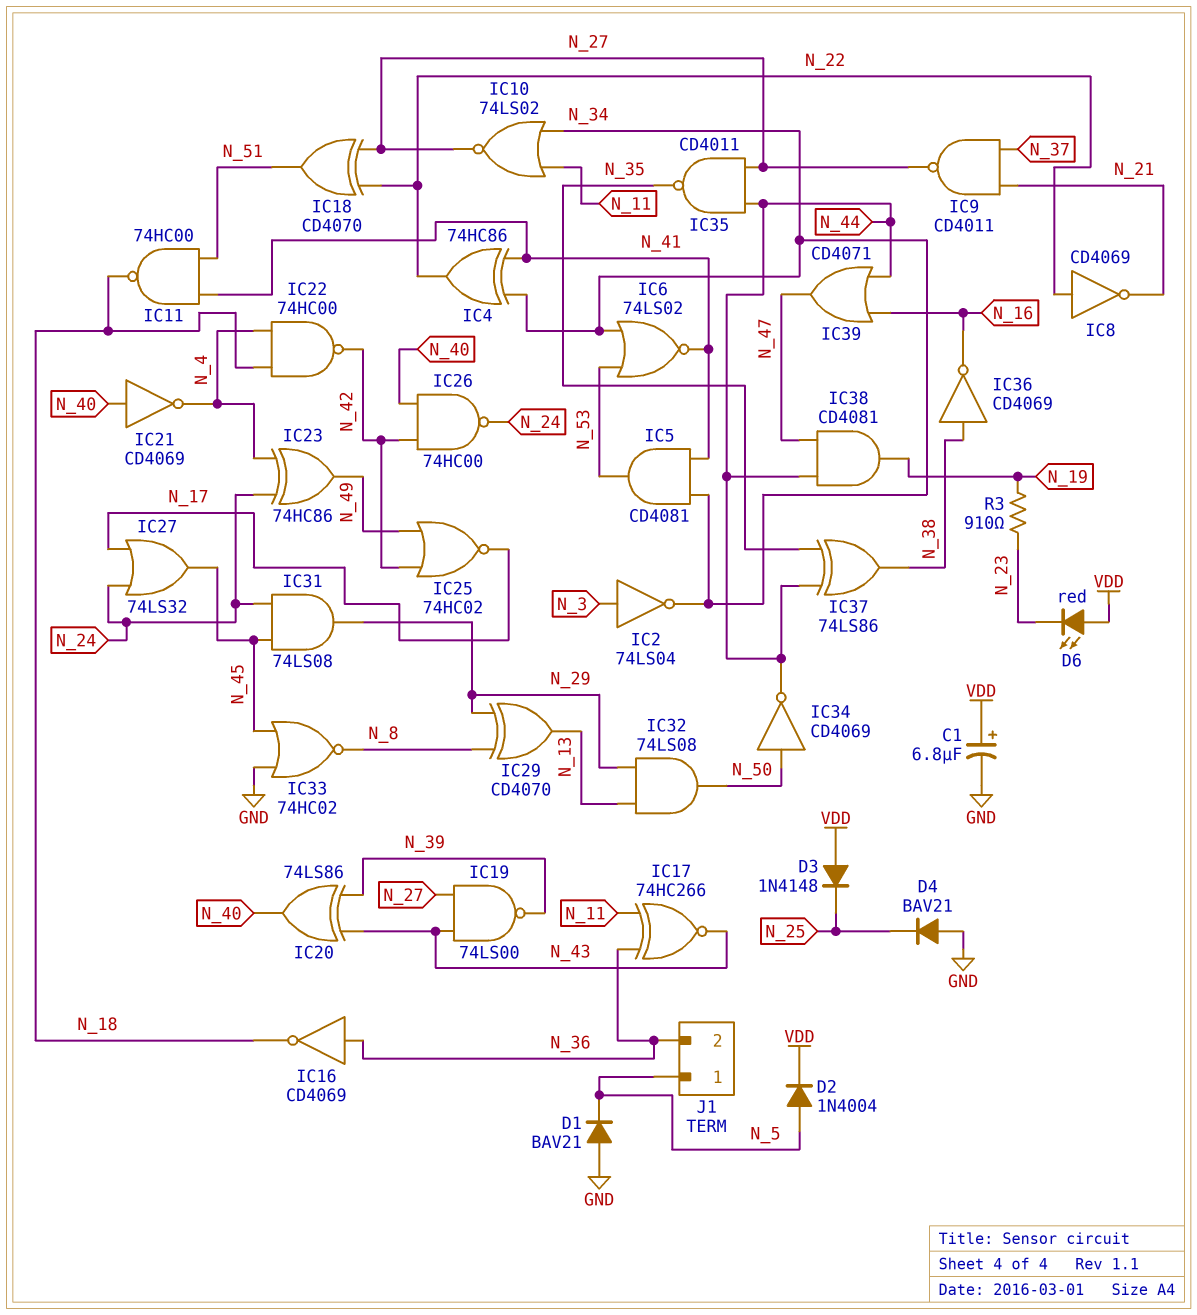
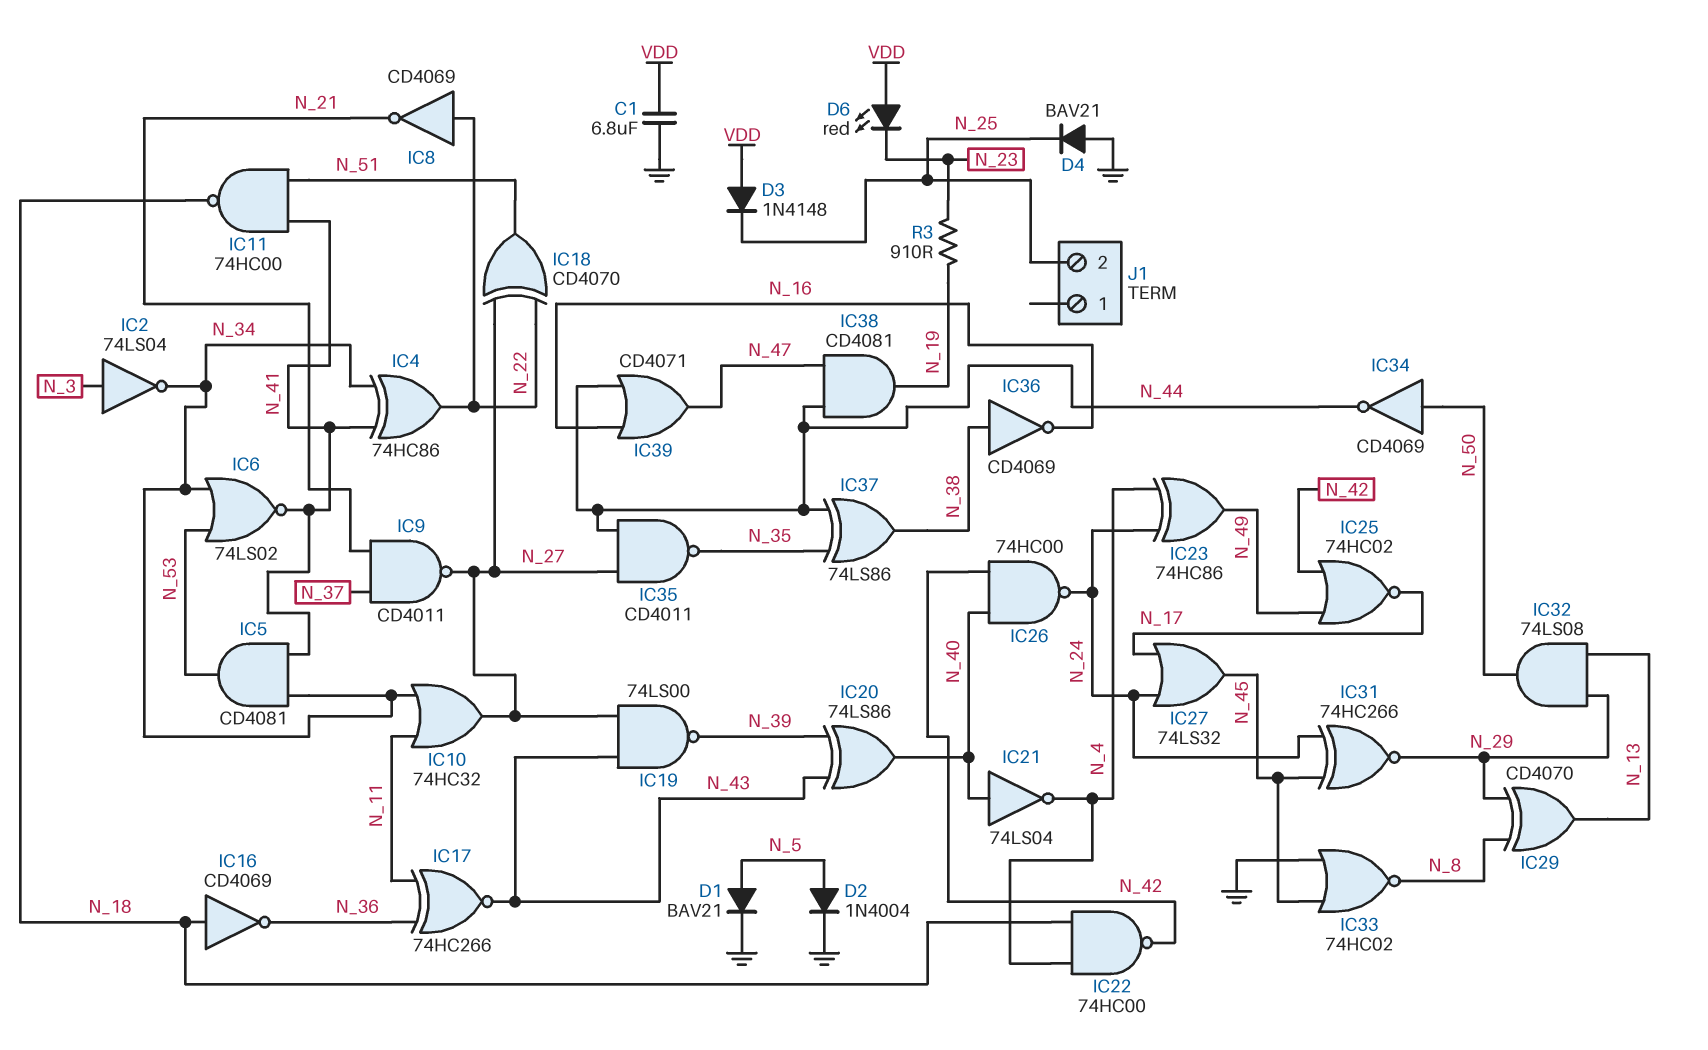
C1: 6.8uF (plus VDD, minus GND) -> 6.8uF (GND, VDD)
D1: diode BAV21 (A GND, K N_5) -> diode BAV21 (A N_5, K GND)
D2: diode 1N4004 (A N_5, K VDD) -> diode 1N4004 (A N_5, K GND)
IC10: NOR 74LS02 (in N_11, in N_34, out N_27) -> OR 74HC32 (in N_11, in N_34, out N_27)
IC16: NOT CD4069 (in N_36, out N_18) -> NOT CD4069 (in N_18, out N_36)
IC21: NOT CD4069 (in N_40, out N_4) -> NOT 74LS04 (in N_40, out N_4)
IC31: AND 74LS08 (in N_24, in N_45, out N_29) -> XNOR 74HC266 (in N_24, in N_45, out N_29)
J1 pin 1: N_5 -> none
J1 pin 2: N_36 -> N_25

